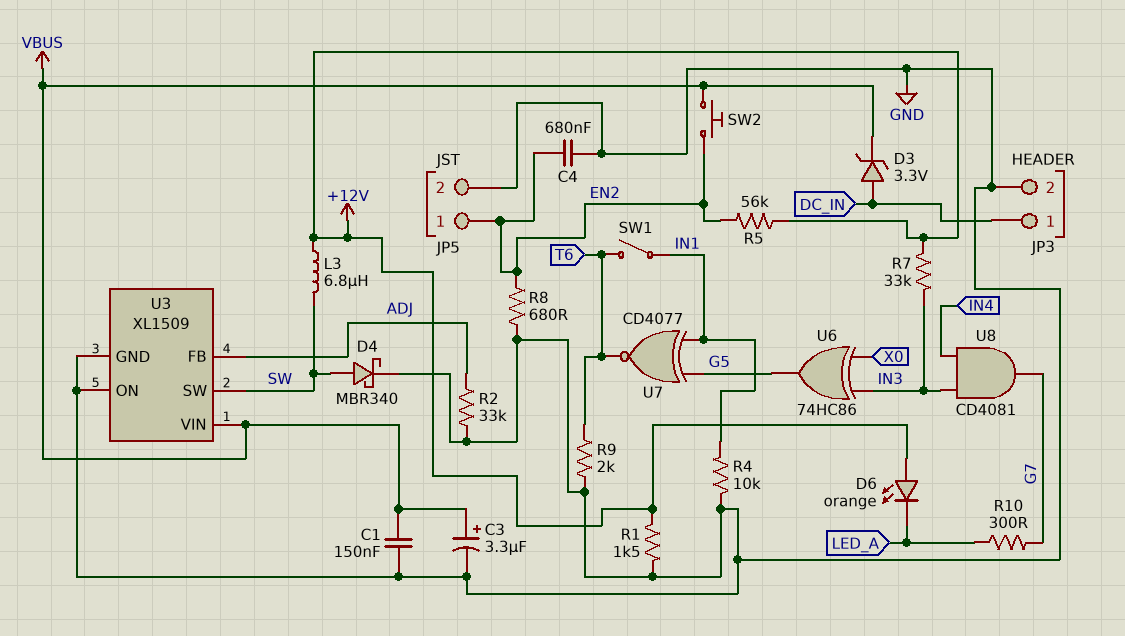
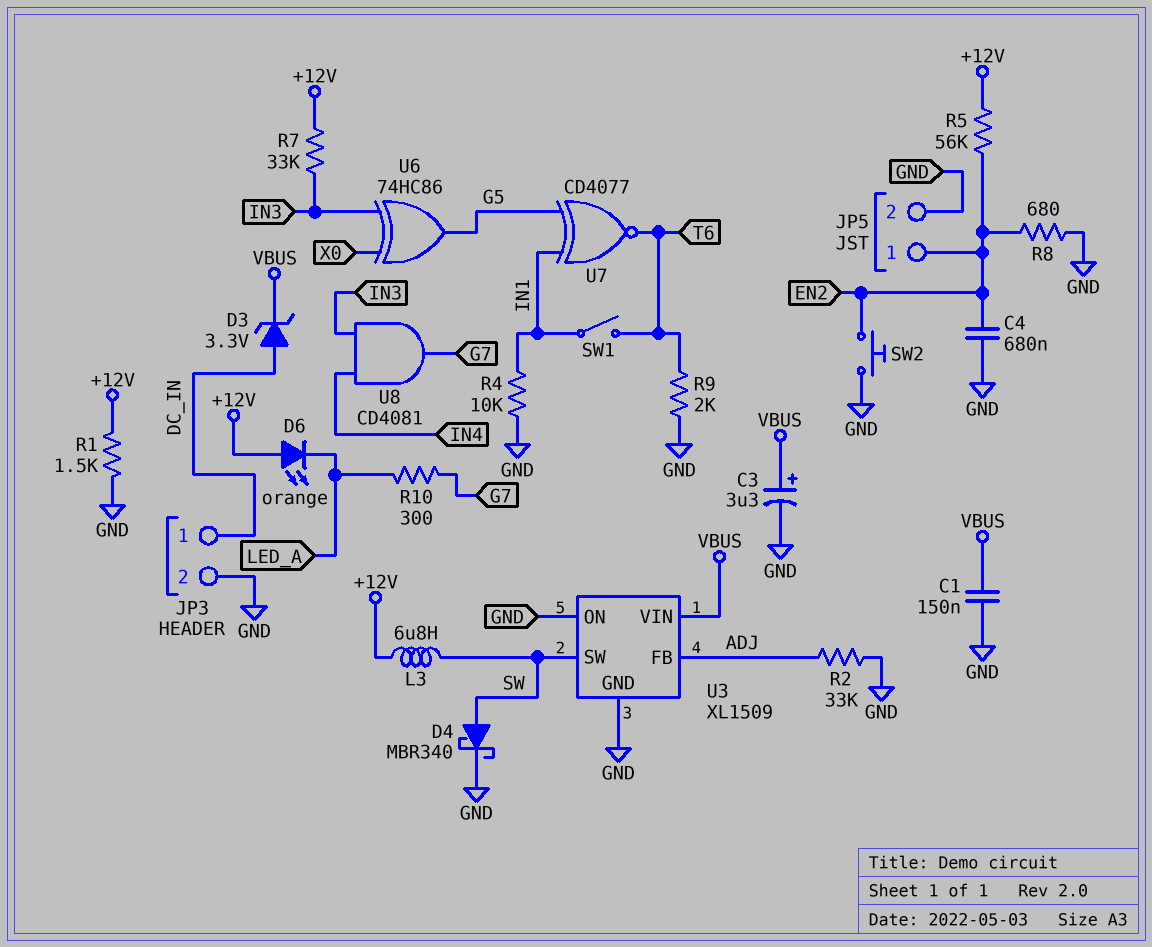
SW2: button (EN2, VBUS) -> button (EN2, GND)

